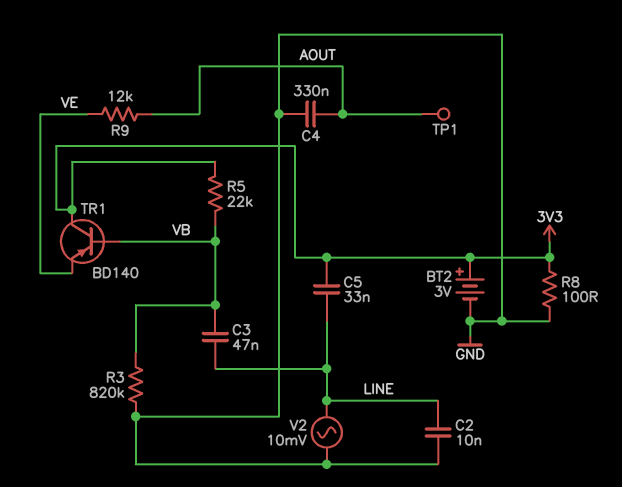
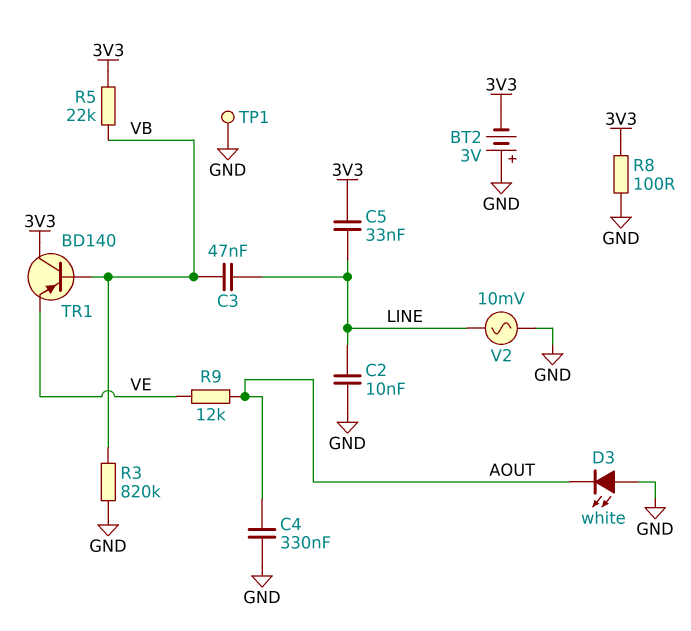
BT2: 3V (plus 3V3, minus GND) -> 3V (plus GND, minus 3V3)
D3: none -> LED white (A GND, K AOUT)
TP1: test point (AOUT) -> test point (GND)

